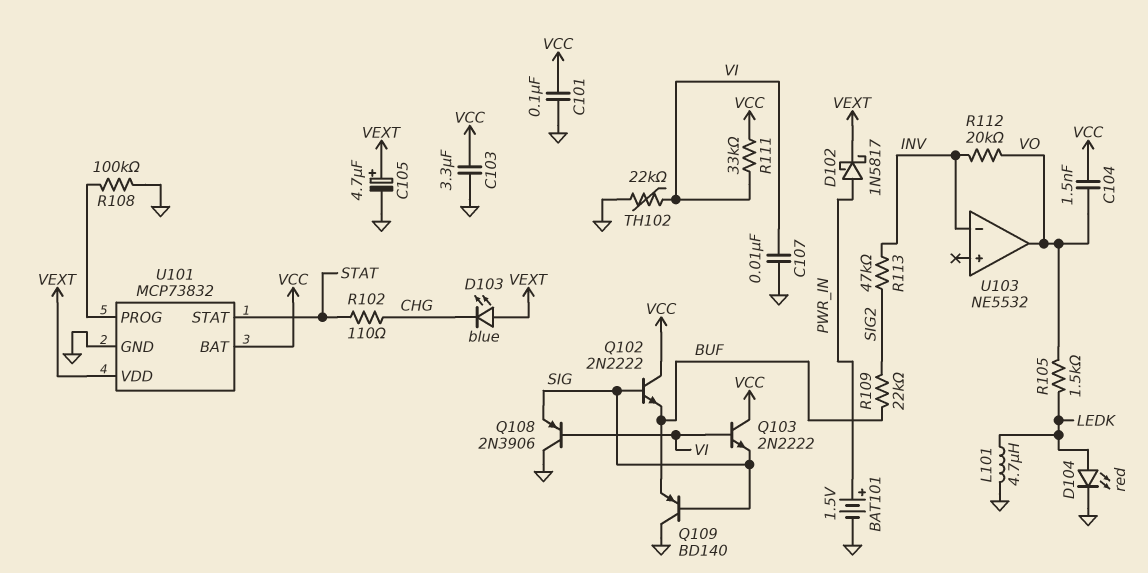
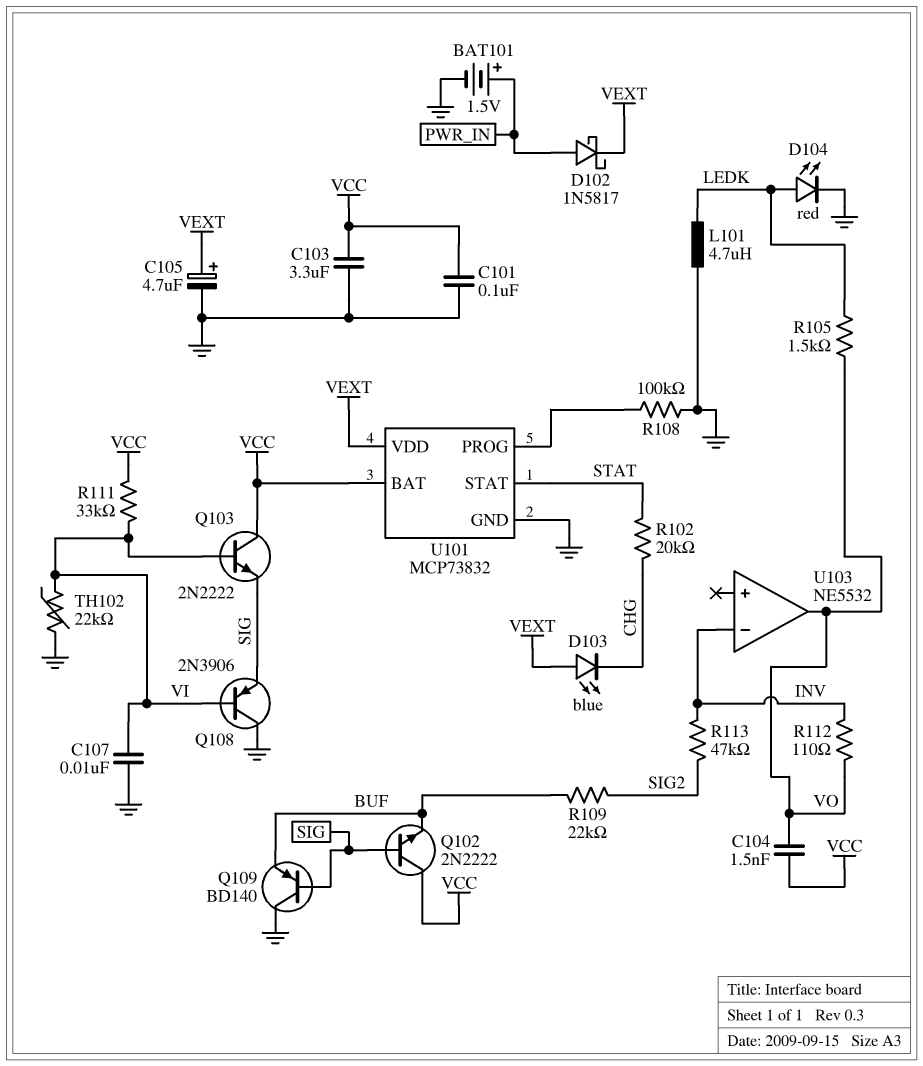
R102: 110 (CHG, STAT) -> 20k (CHG, STAT)
R112: 20k (INV, VO) -> 110 (INV, VO)

